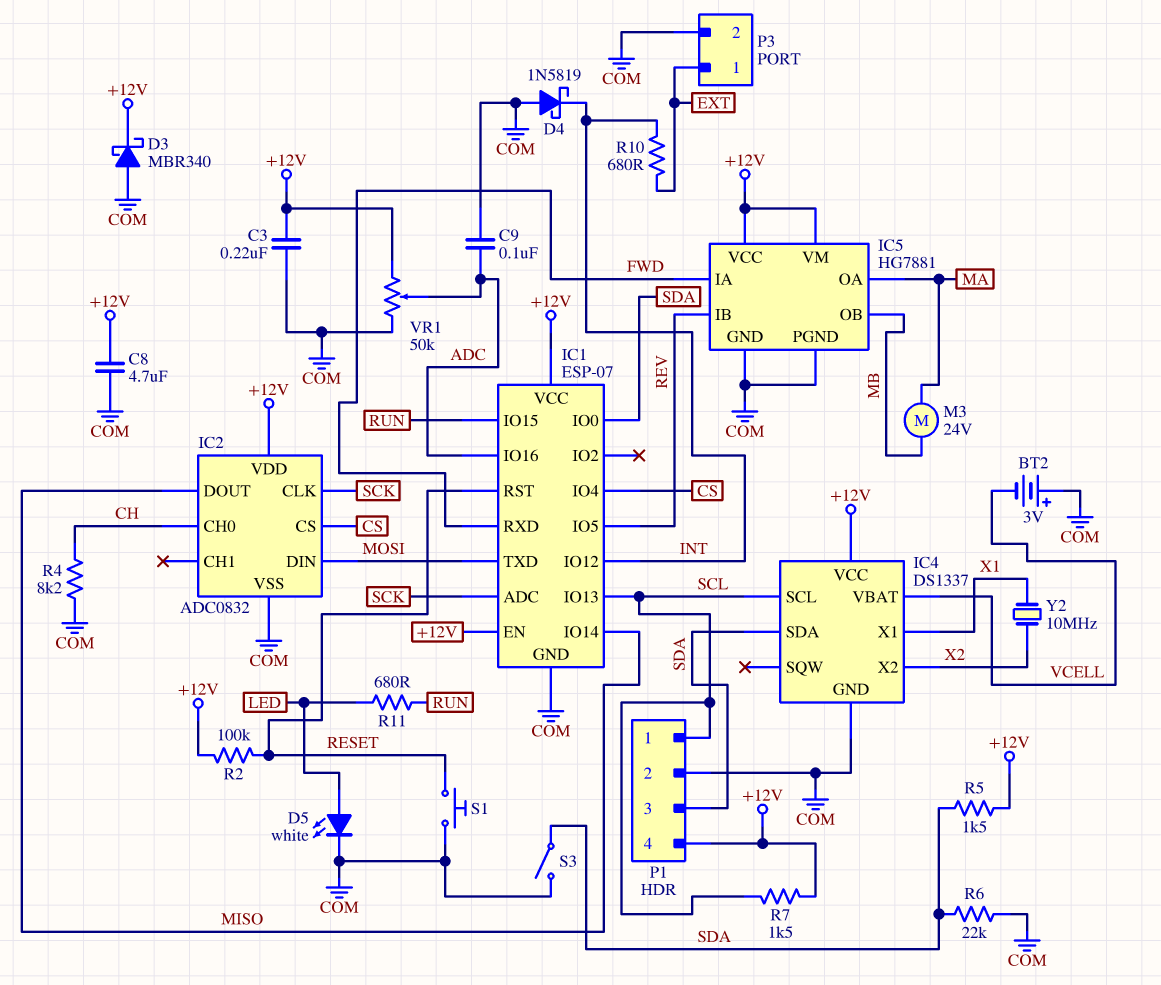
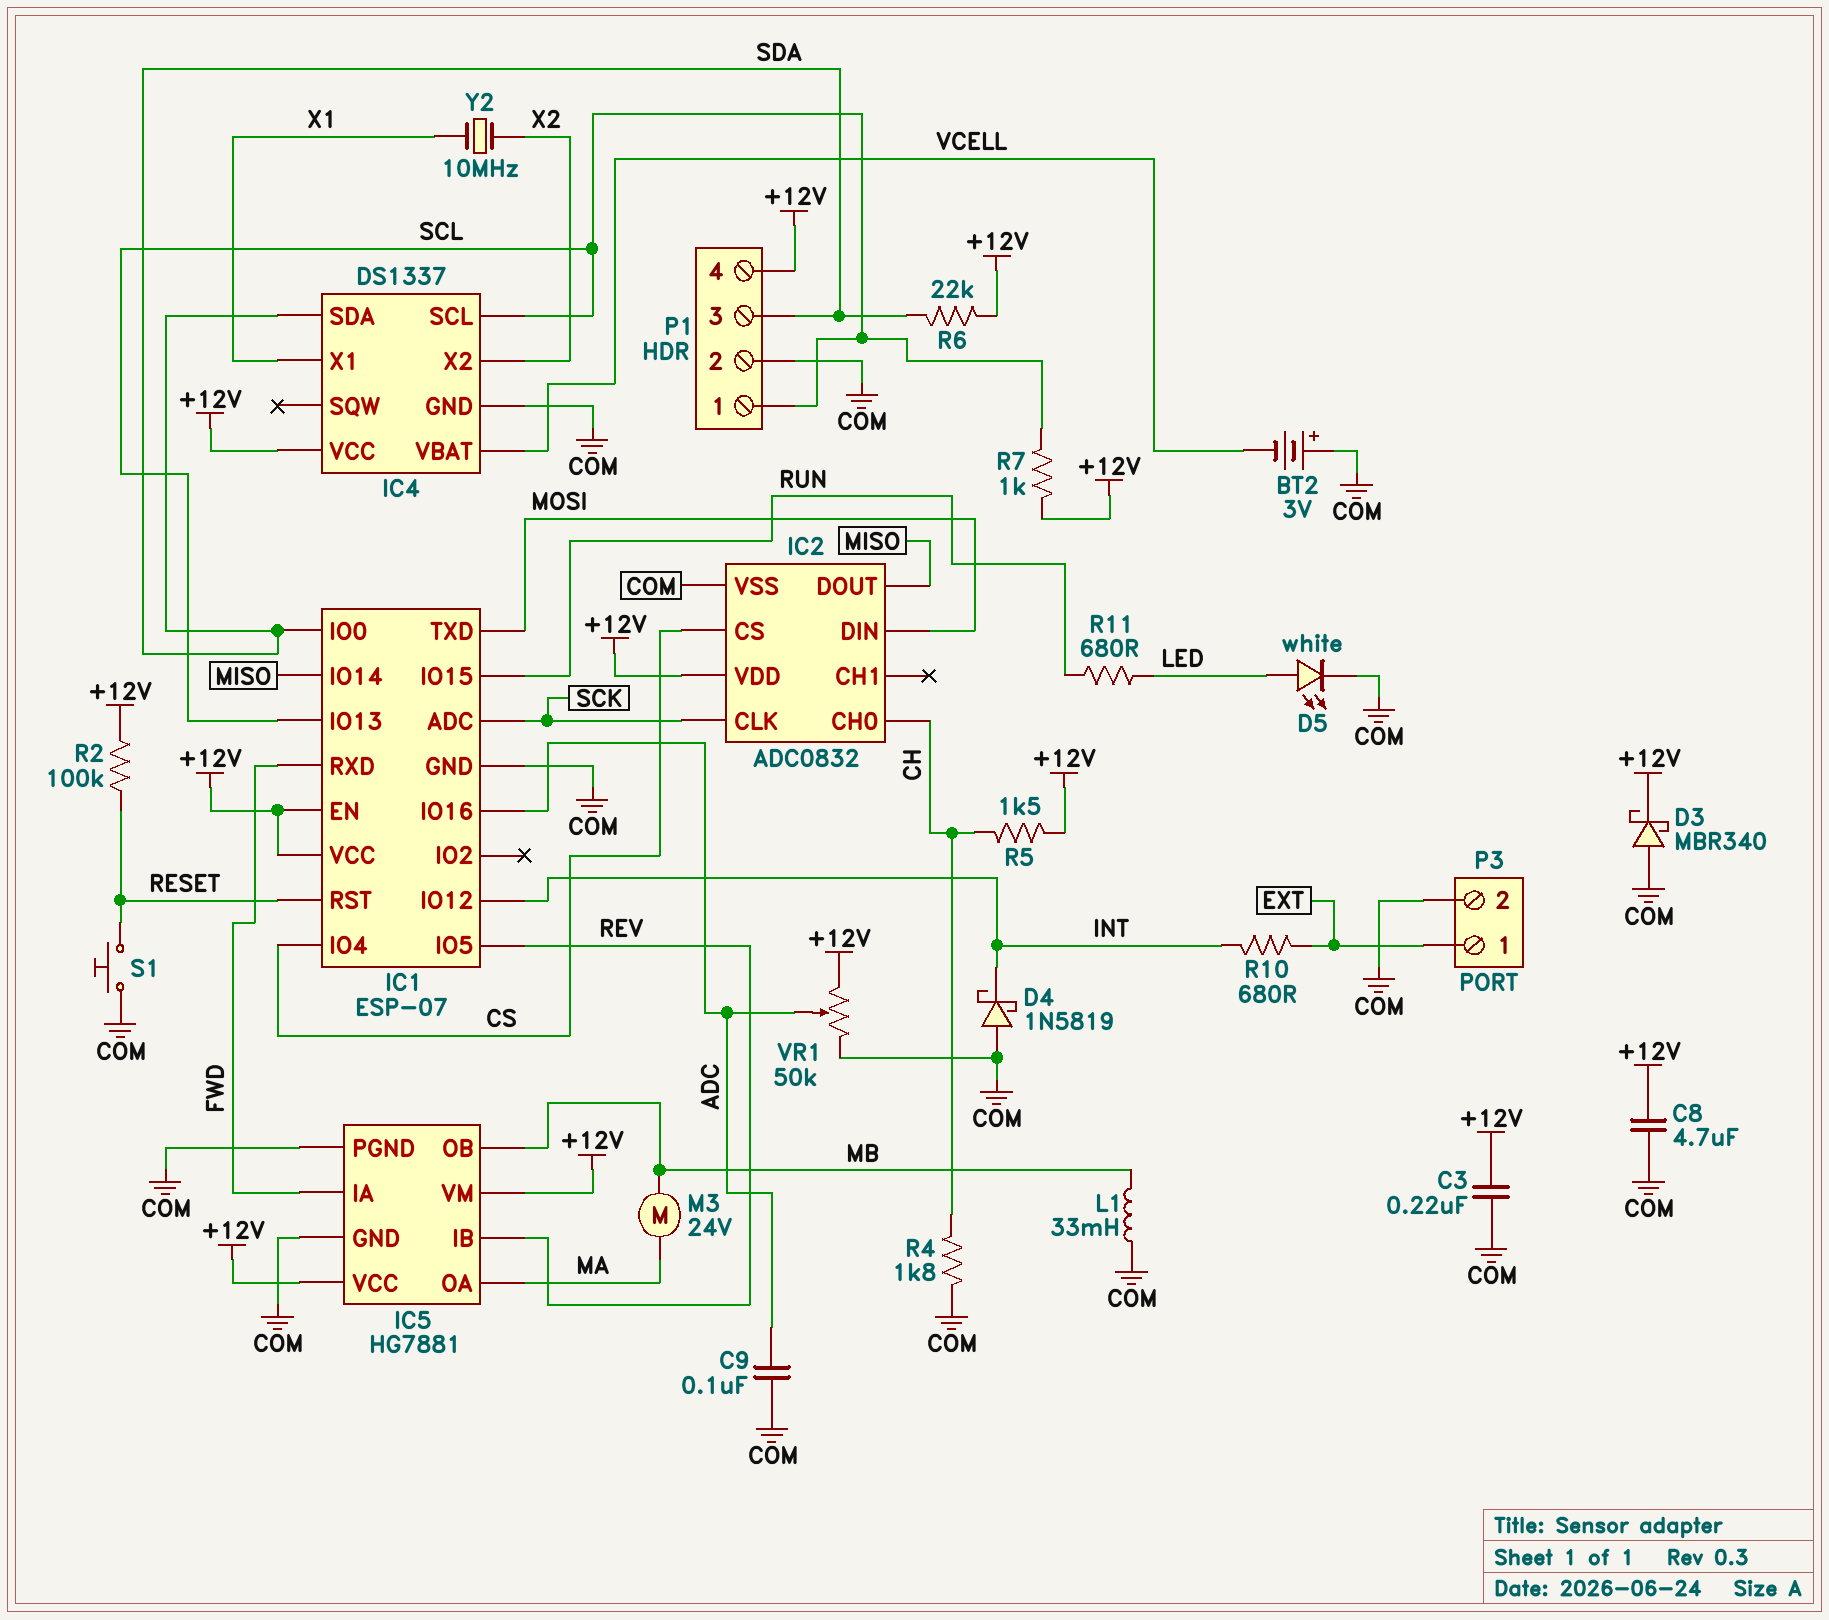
L1: none -> 33mH (COM, MB)
R4: 8.2k (CH, COM) -> 1.8k (CH, COM)
R5: 1.5k (+12V, SDA) -> 1.5k (+12V, CH)
R6: 22k (COM, SDA) -> 22k (+12V, SDA)
R7: 1.5k (+12V, SCL) -> 1k (+12V, SCL)
S3: switch (COM, SDA) -> none

